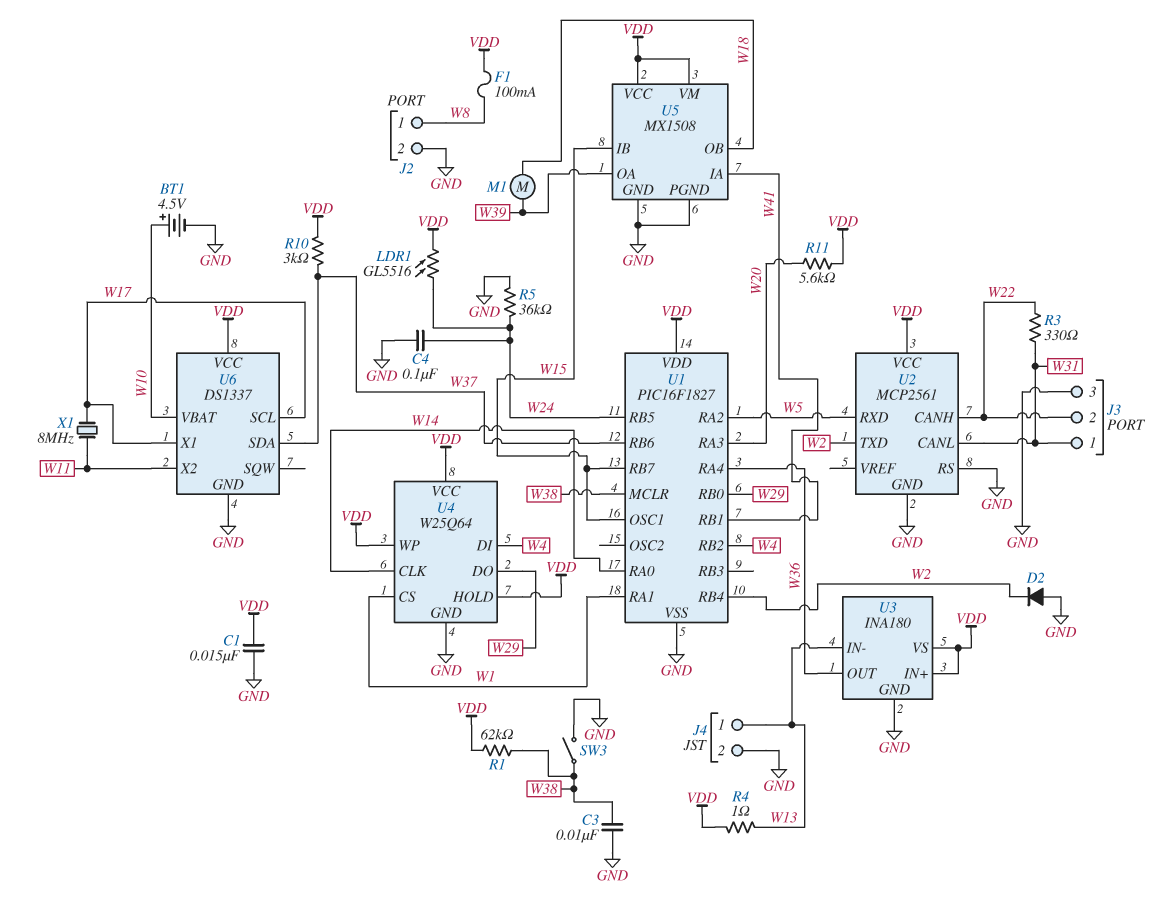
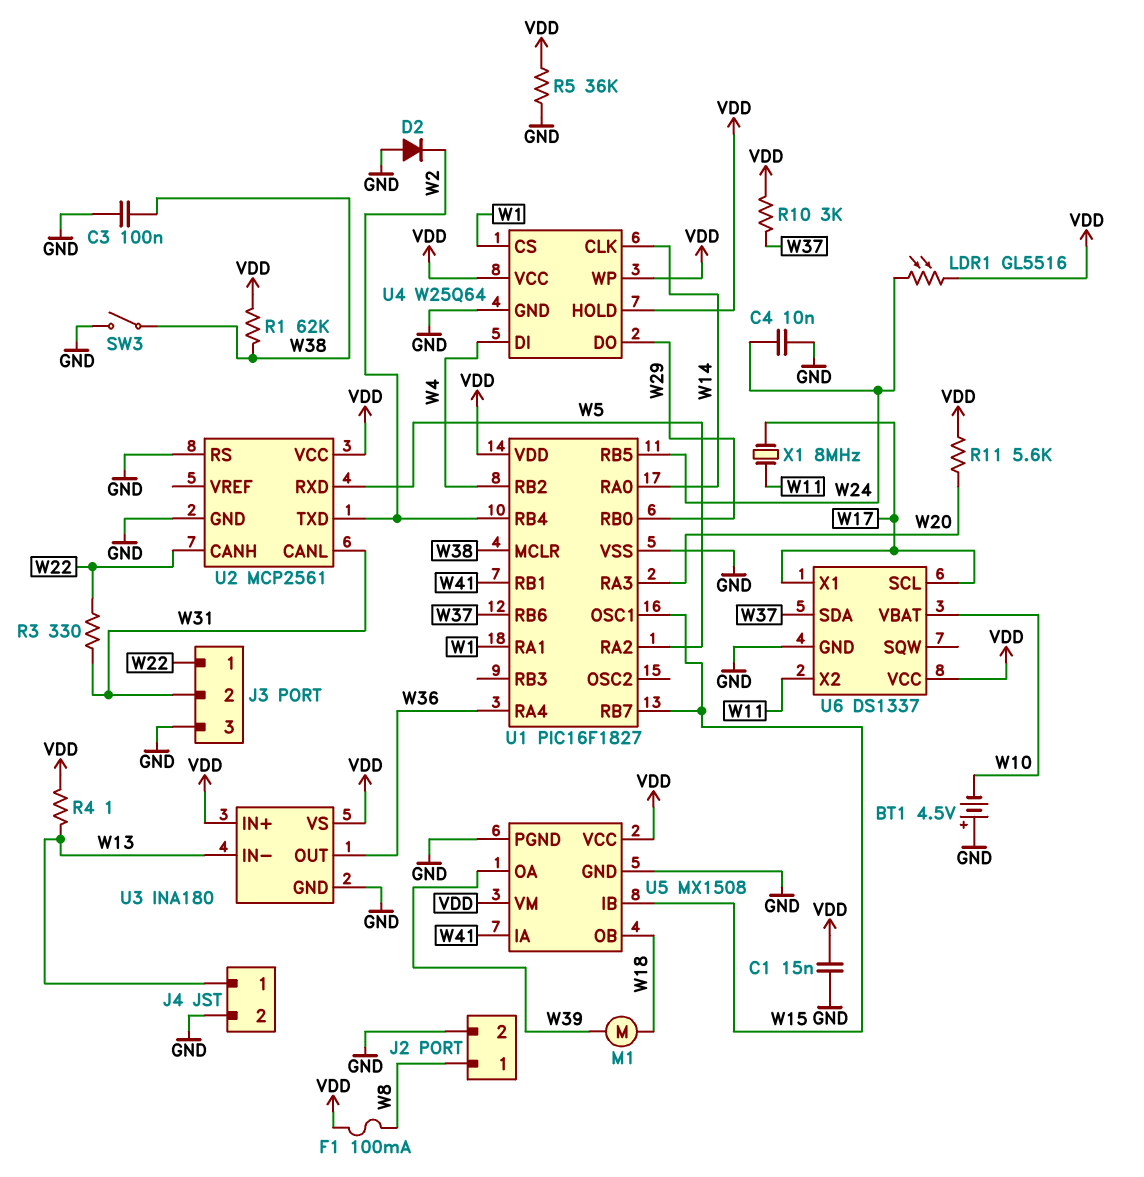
BT1: 4.5V (plus W10, minus GND) -> 4.5V (plus GND, minus W10)
C3: 10nF (GND, W38) -> 100nF (GND, W38)
C4: 100nF (GND, W24) -> 10nF (GND, W24)
J3 pin 1: W31 -> W22
J3 pin 2: W22 -> W31
R5: 36k (GND, W24) -> 36k (GND, VDD)

